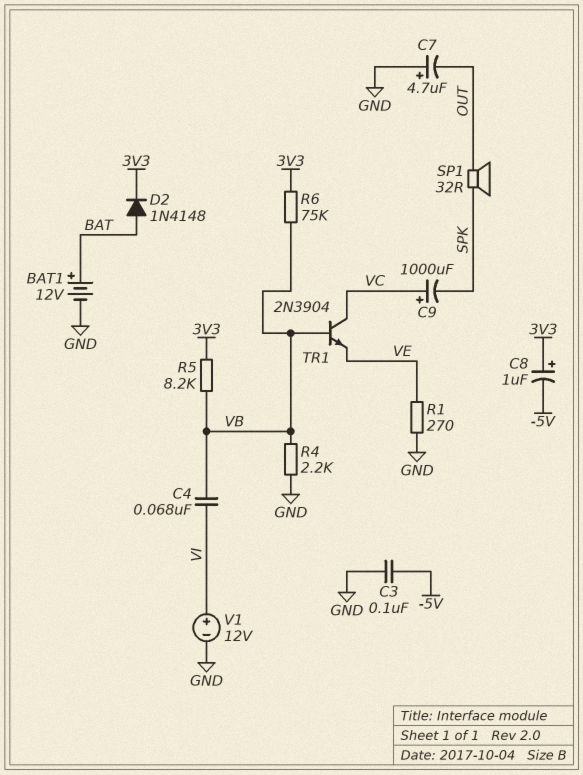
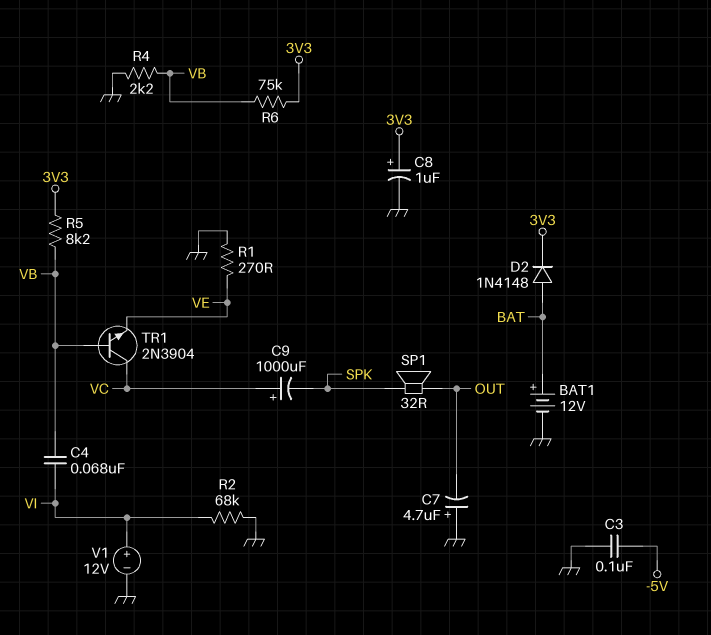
C8: 1uF (plus 3V3, minus -5V) -> 1uF (plus 3V3, minus GND)
R2: none -> 68k (GND, VI)

